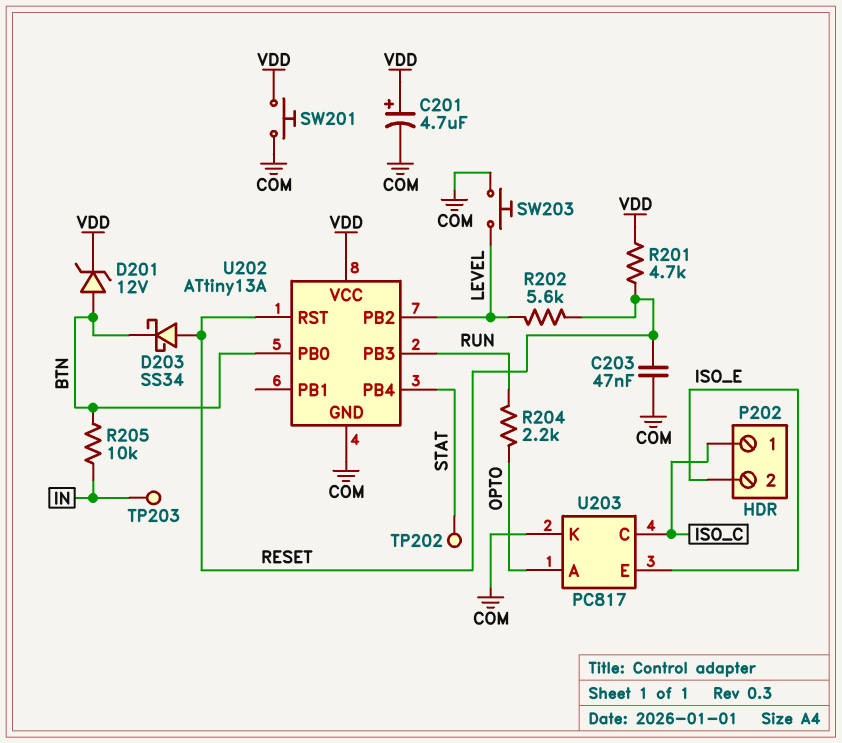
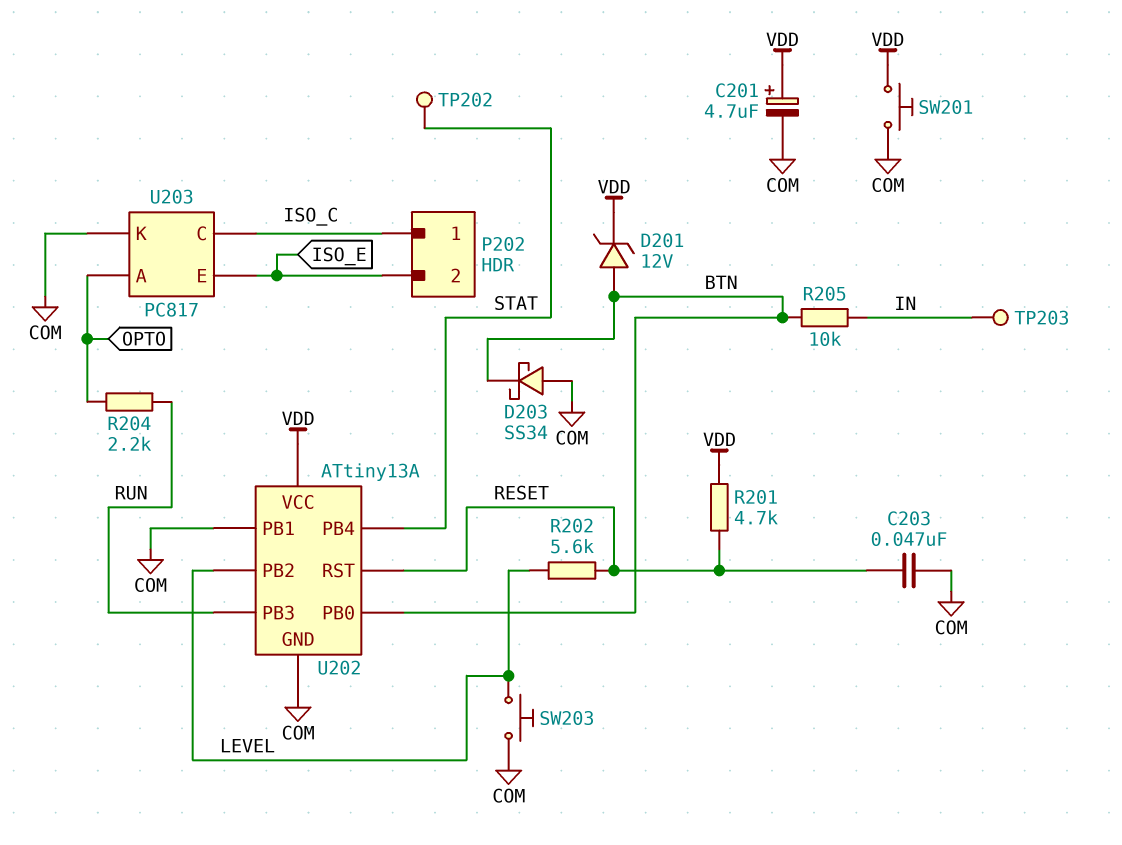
D203: schottky SS34 (A RESET, K BTN) -> schottky SS34 (A COM, K BTN)
U202 pin PB1: none -> COM

